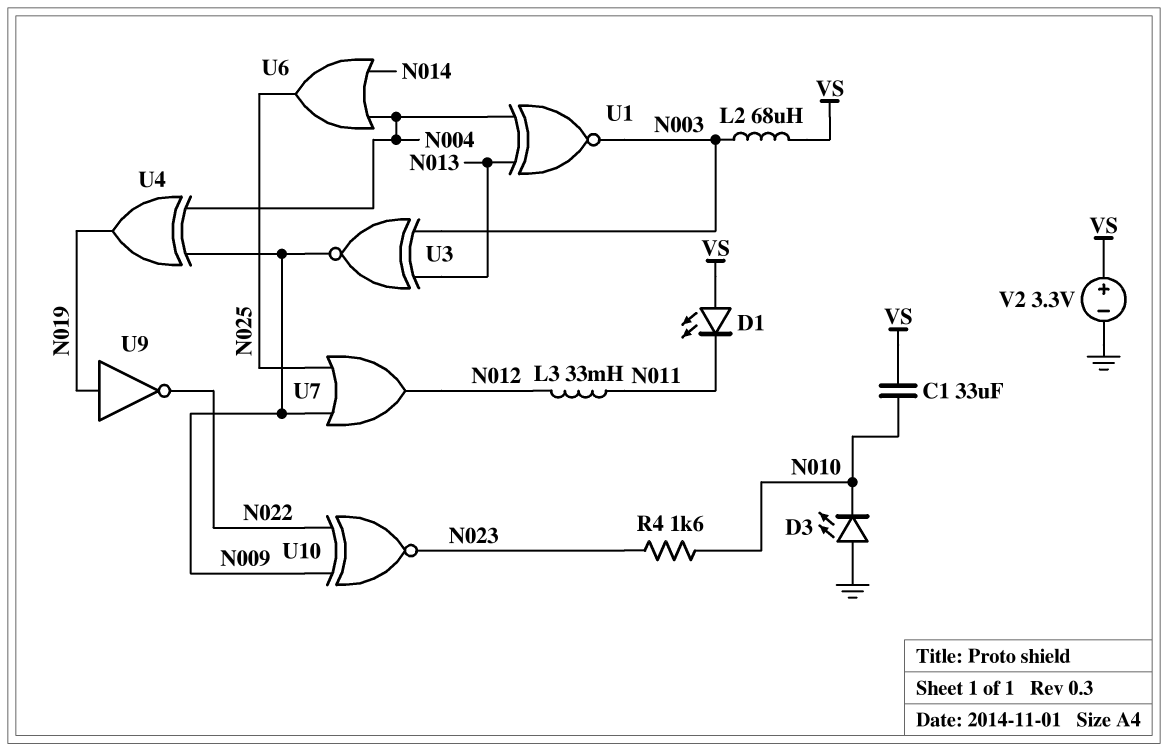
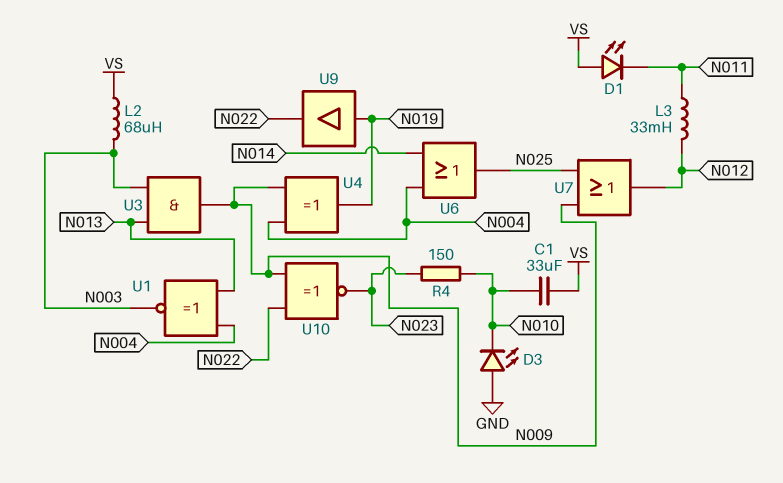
R4: 1.6k (N010, N023) -> 150 (N010, N023)
U3: XNOR (in N003, in N013, out N009) -> AND (in N003, in N013, out N009)
U9: NOT (in N019, out N022) -> buffer (in N019, out N022)
V2: 3.3V (plus VS, minus GND) -> none

